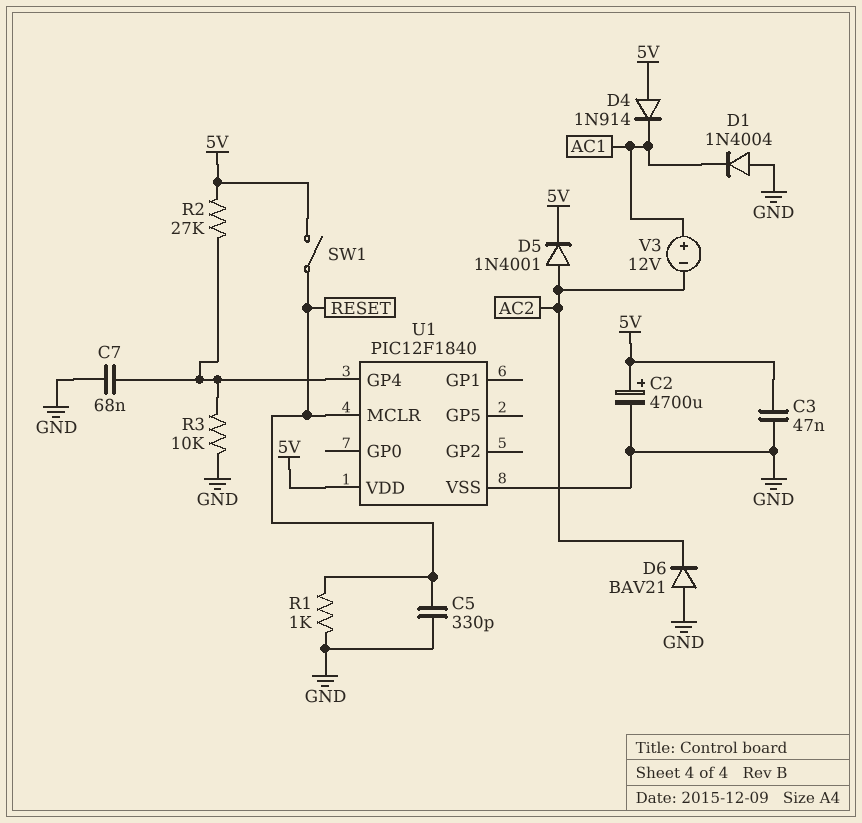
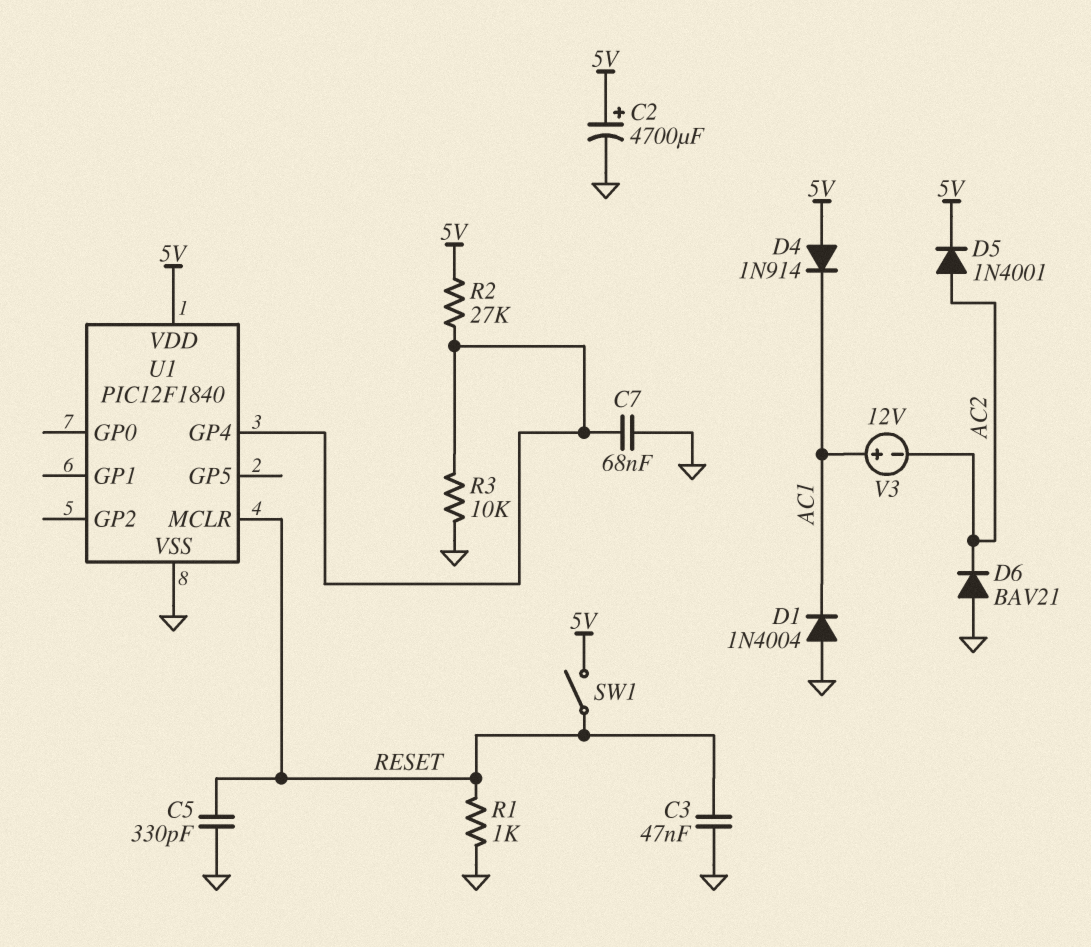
C3: 47nF (5V, GND) -> 47nF (GND, RESET)

